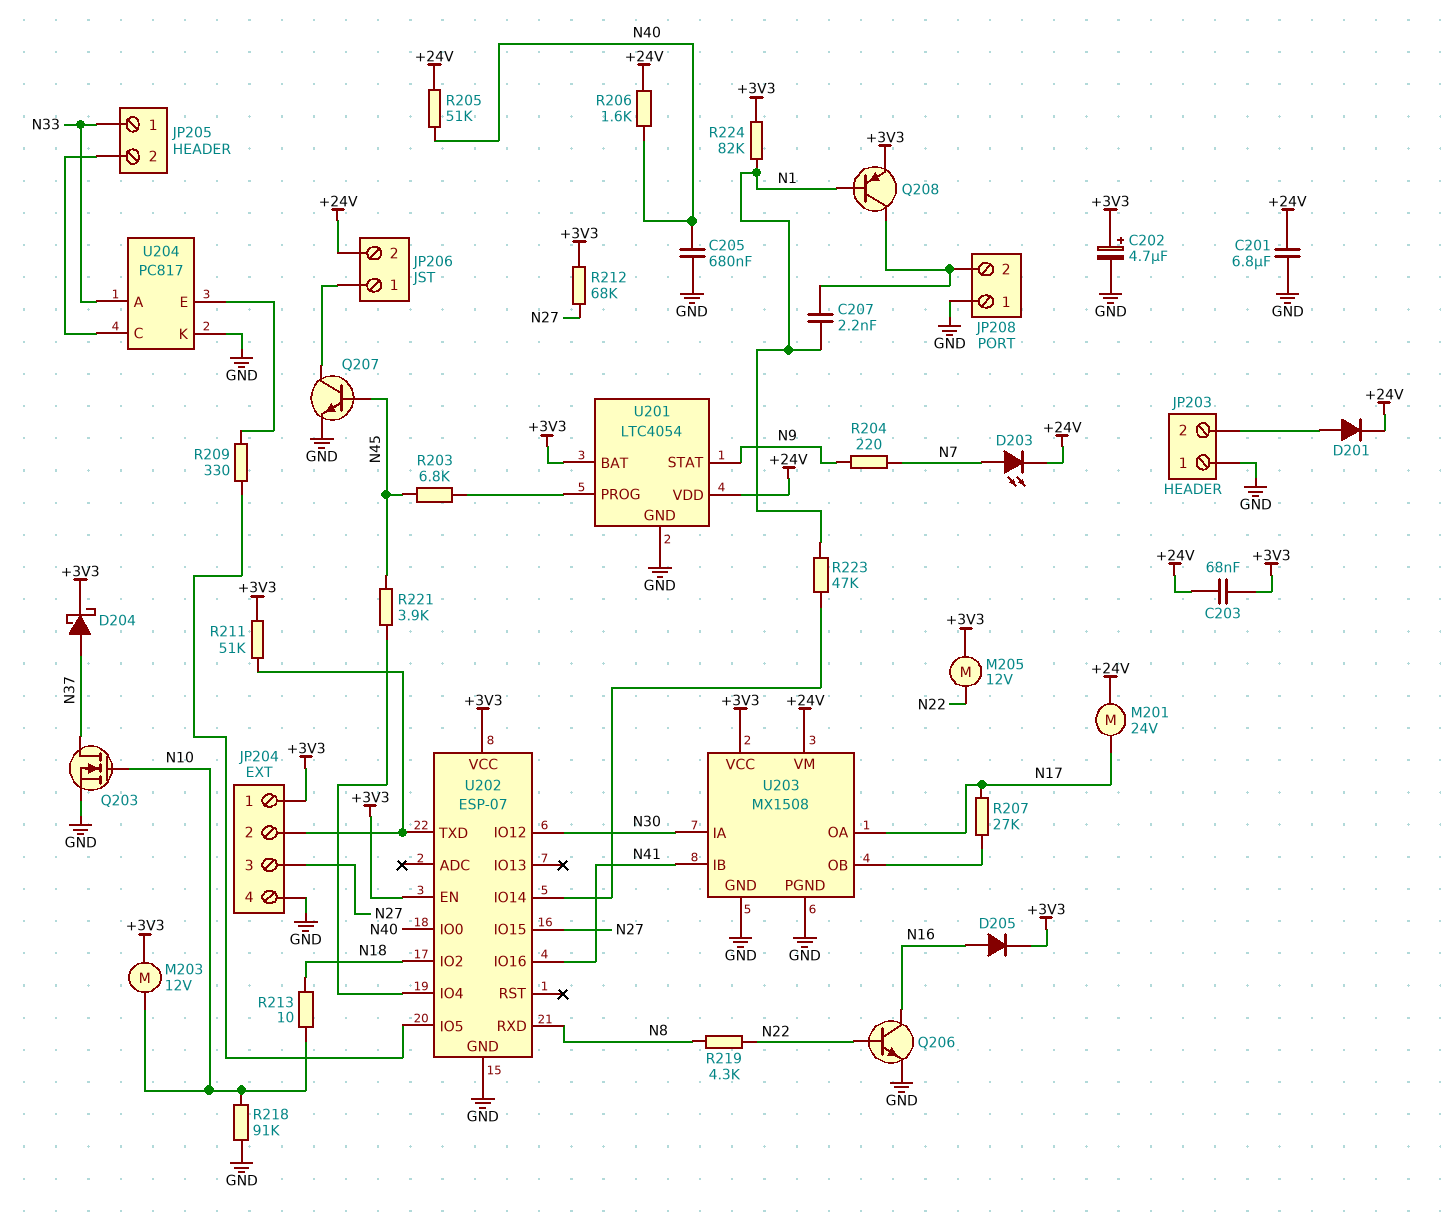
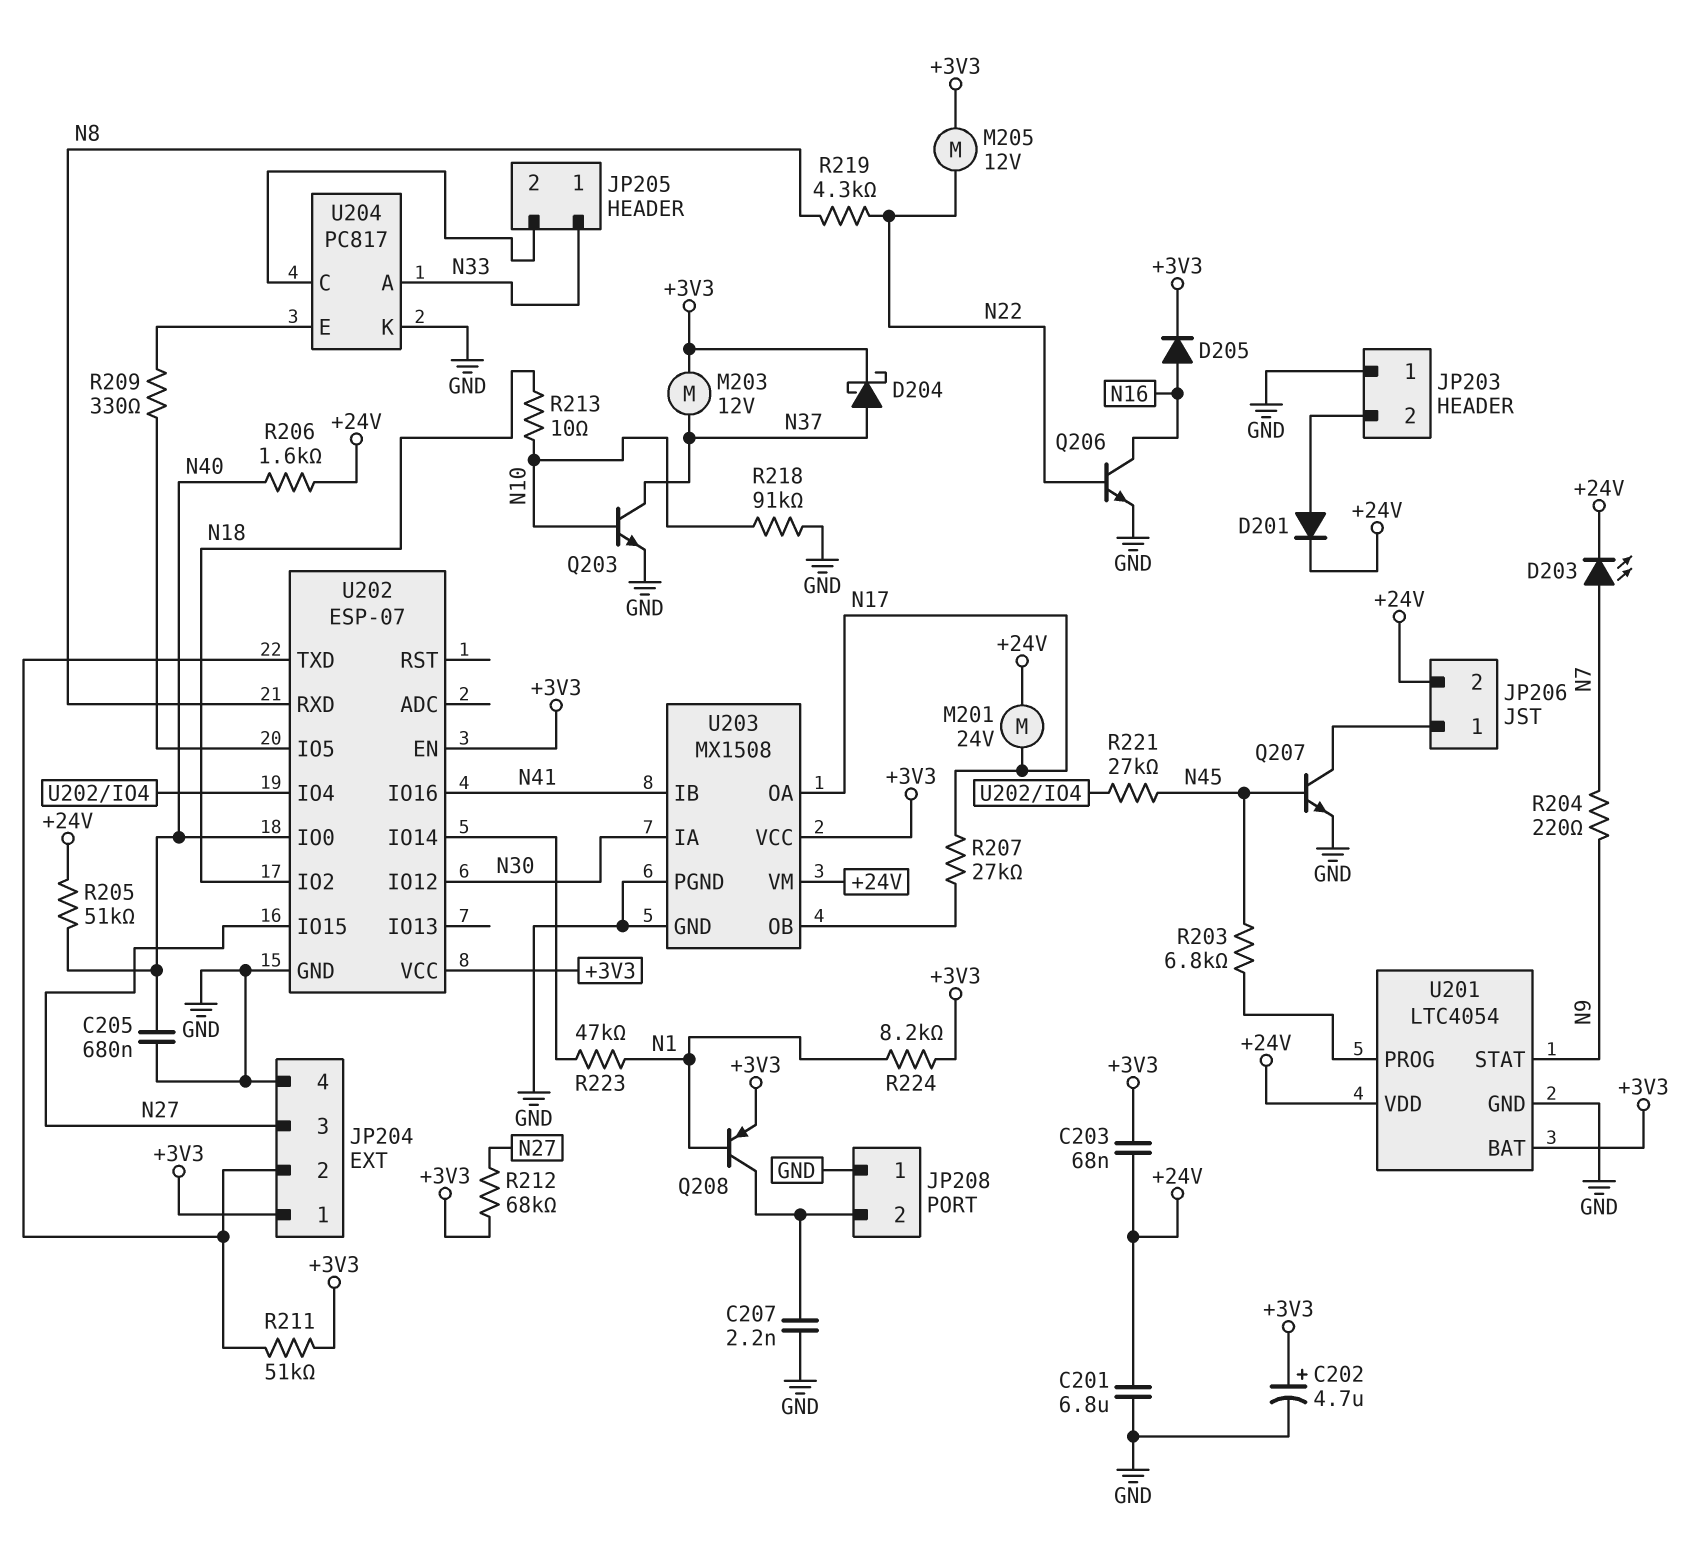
C207: 2.2nF (JP208/2, N1) -> 2.2nF (GND, JP208/2)
M203: motor 12V (+3V3, N10) -> motor 12V (+3V3, N37)
Q203: NMOS (G N10, D N37, S GND) -> NPN (B N10, C N37, E GND)
R221: 3.9k (N45, U202/IO4) -> 27k (N45, U202/IO4)
R224: 82k (+3V3, N1) -> 8.2k (+3V3, N1)

